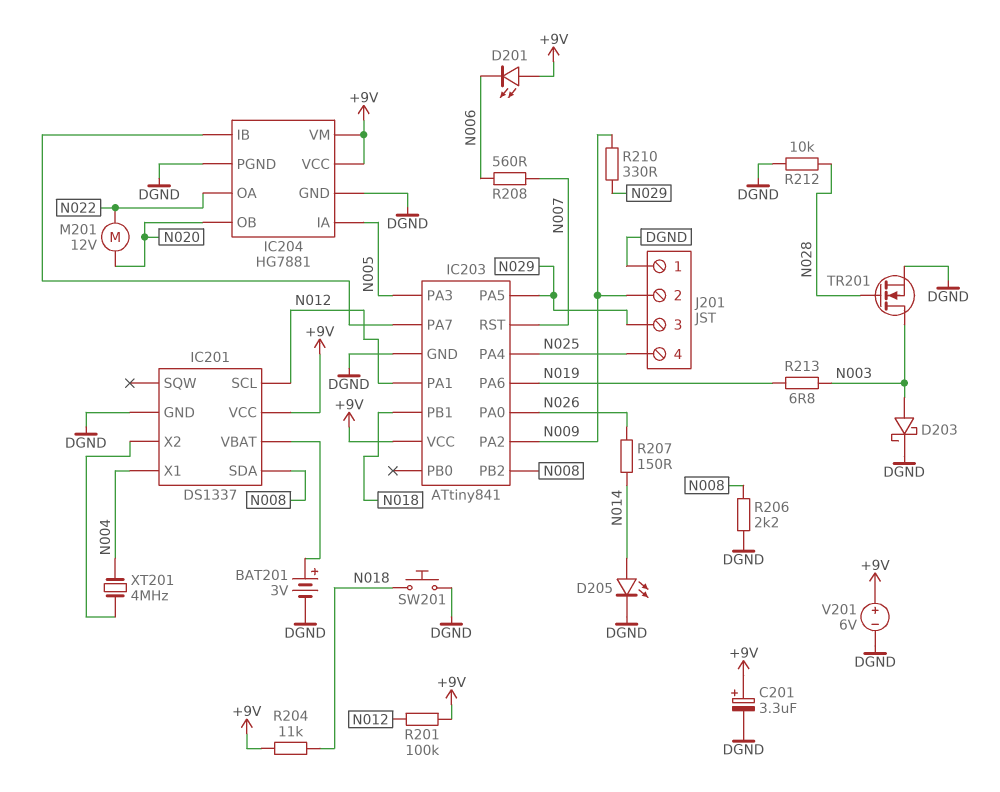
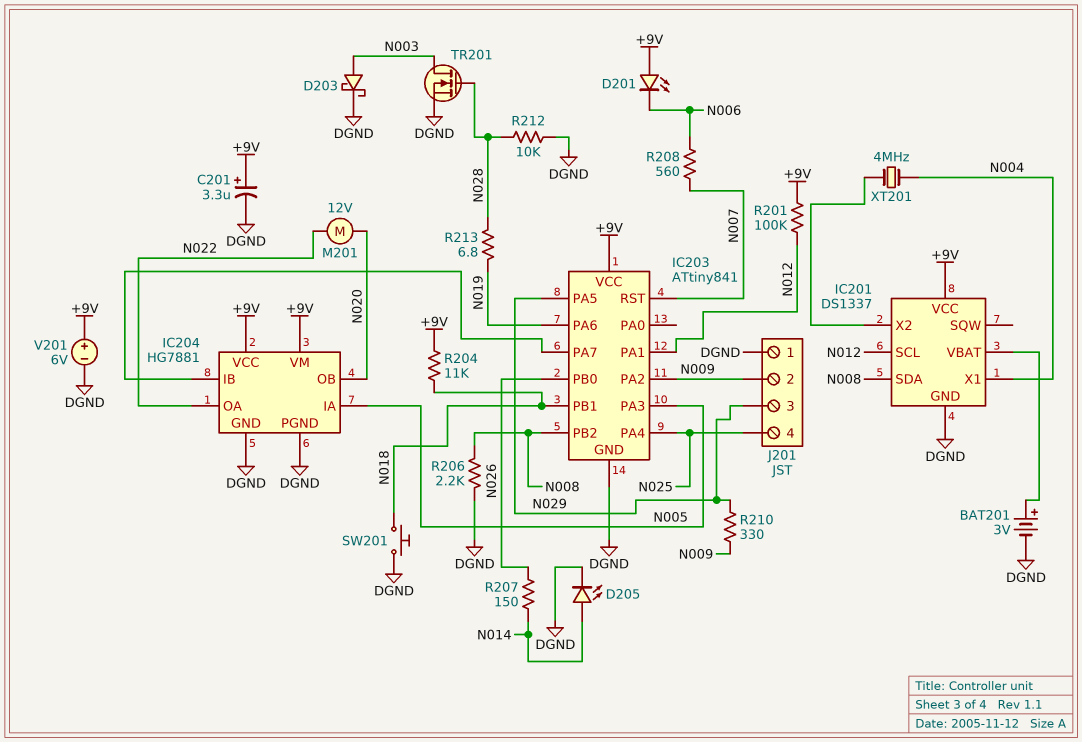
IC203 pin PA0: N026 -> none
IC203 pin PB0: none -> N026
R213: 6.8 (N003, N019) -> 6.8 (N019, N028)

